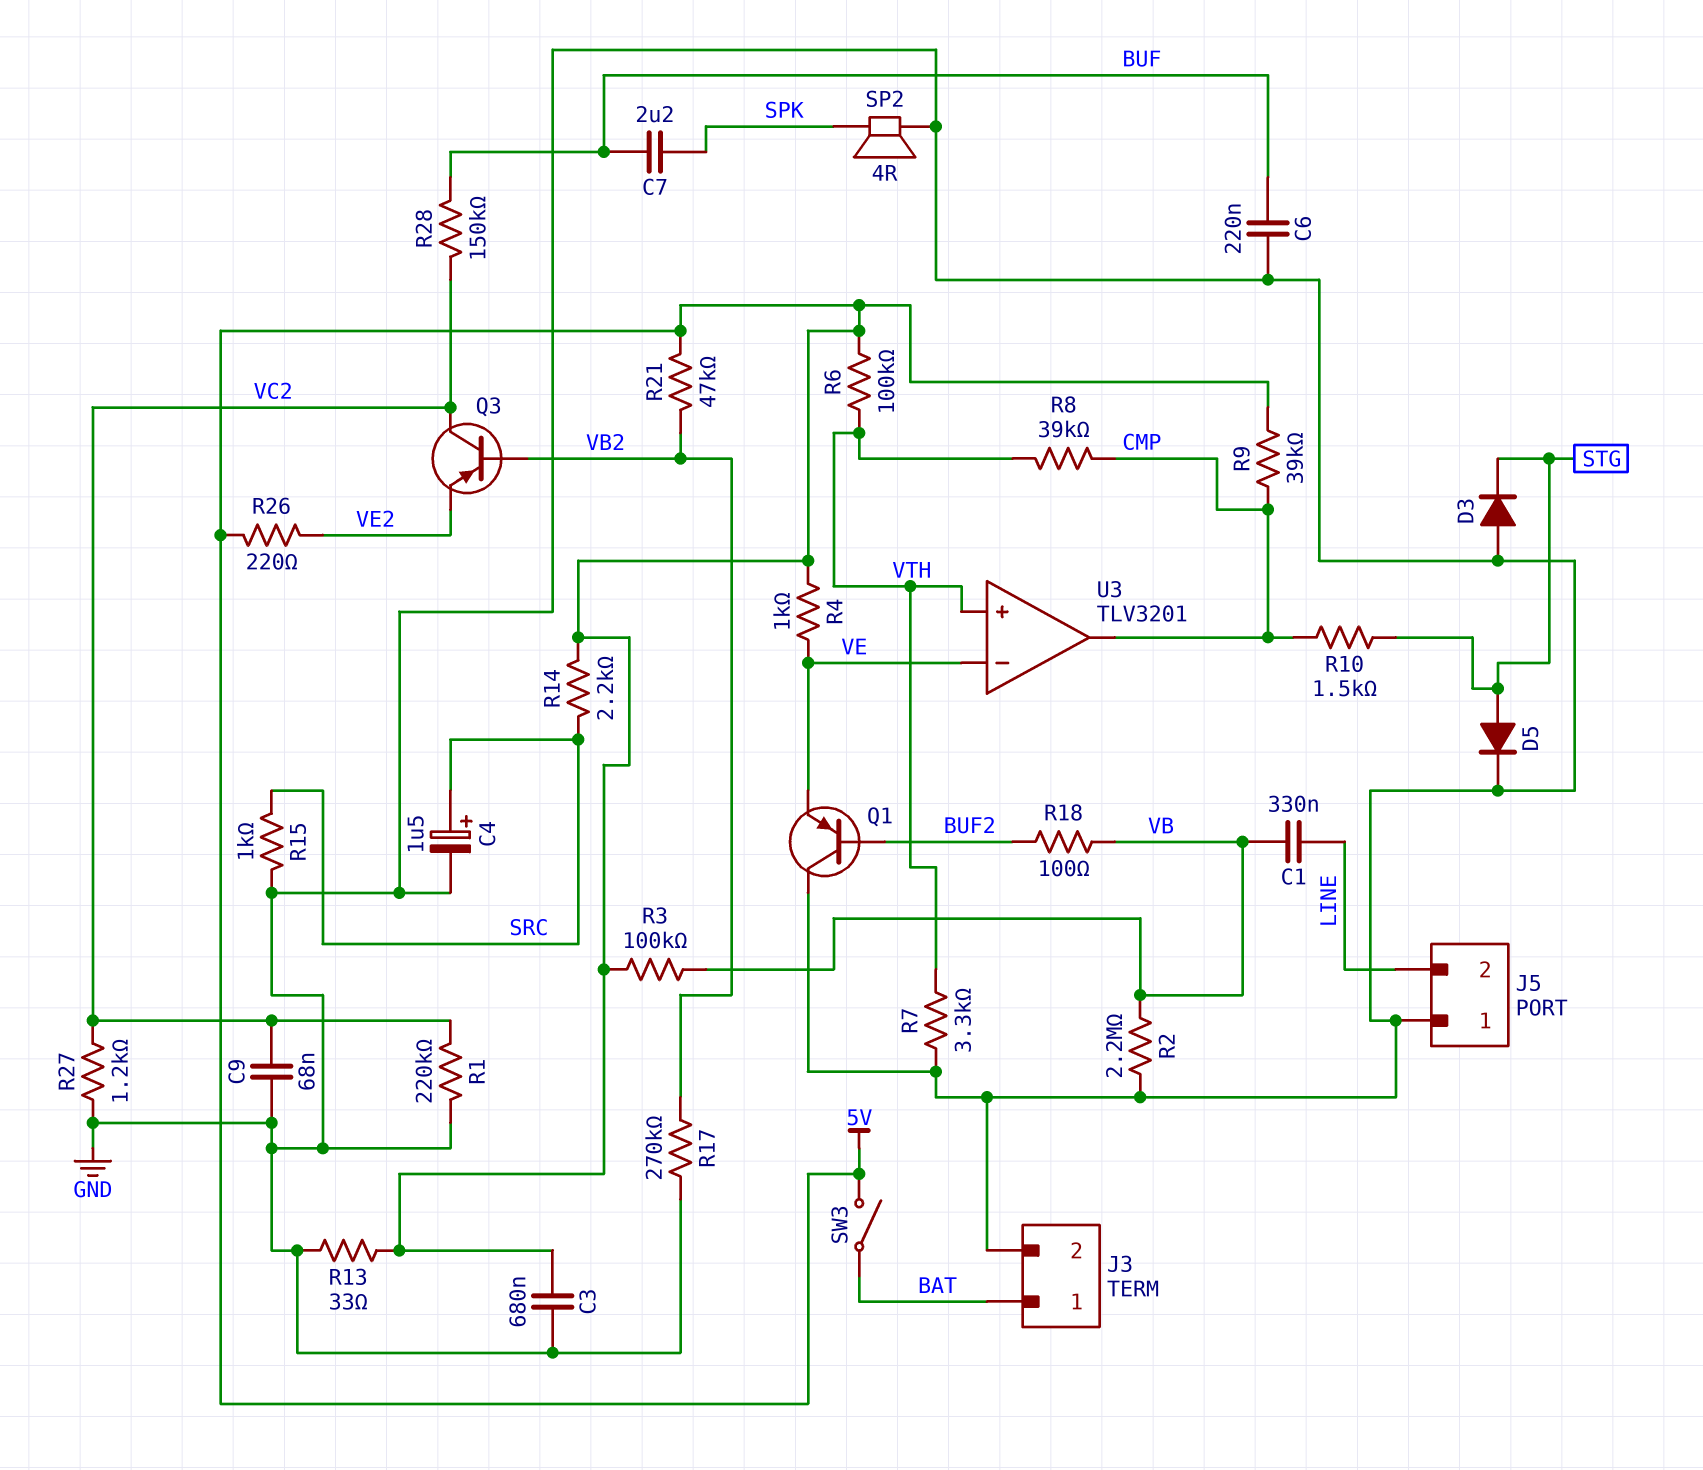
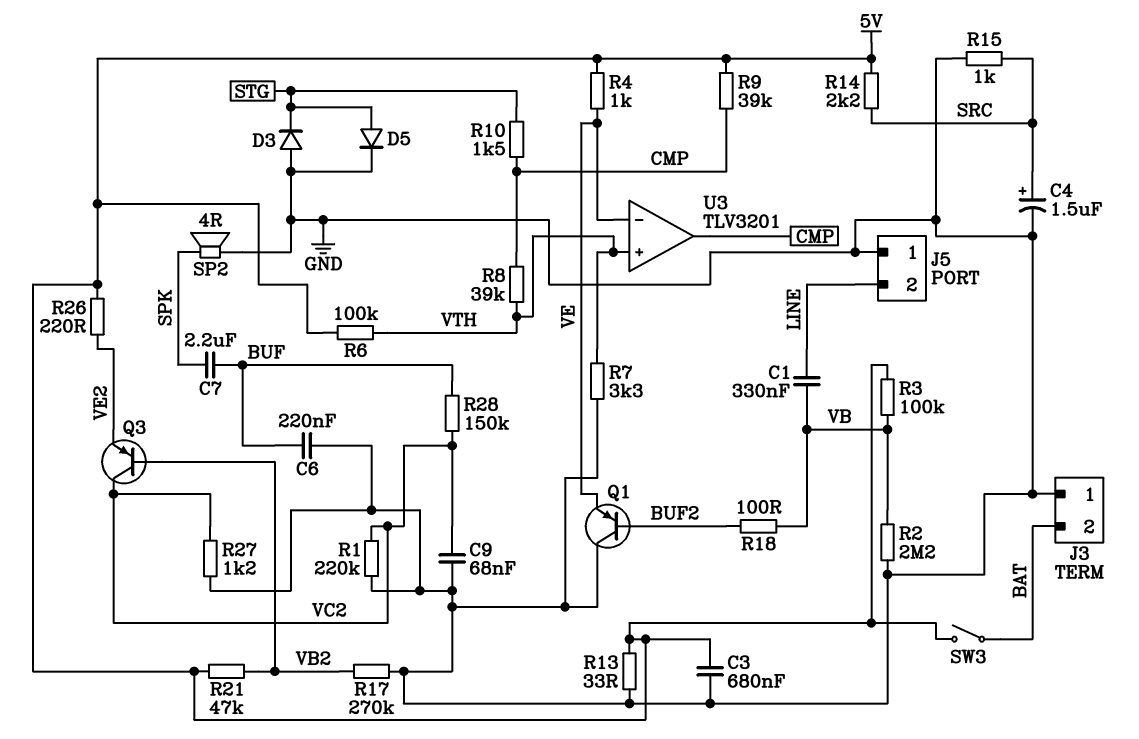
J3 pin 1: BAT -> GND
J3 pin 2: GND -> BAT

